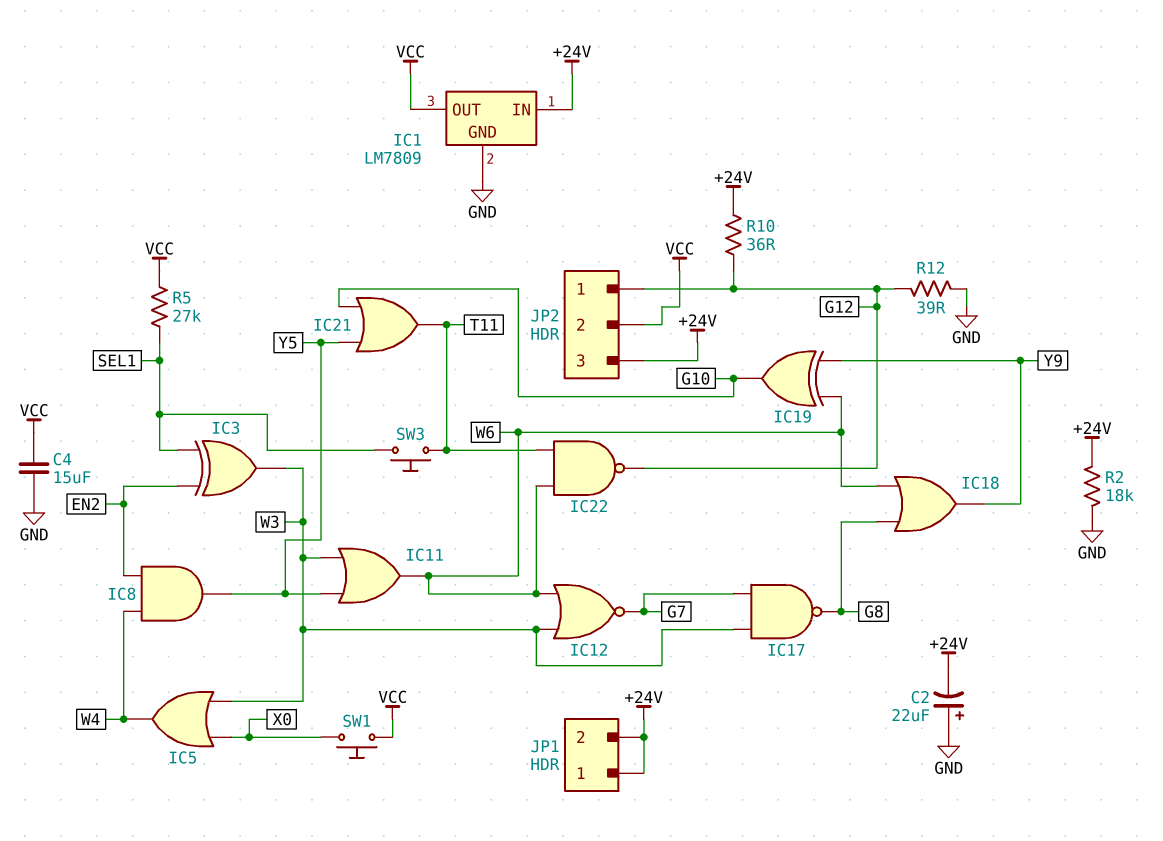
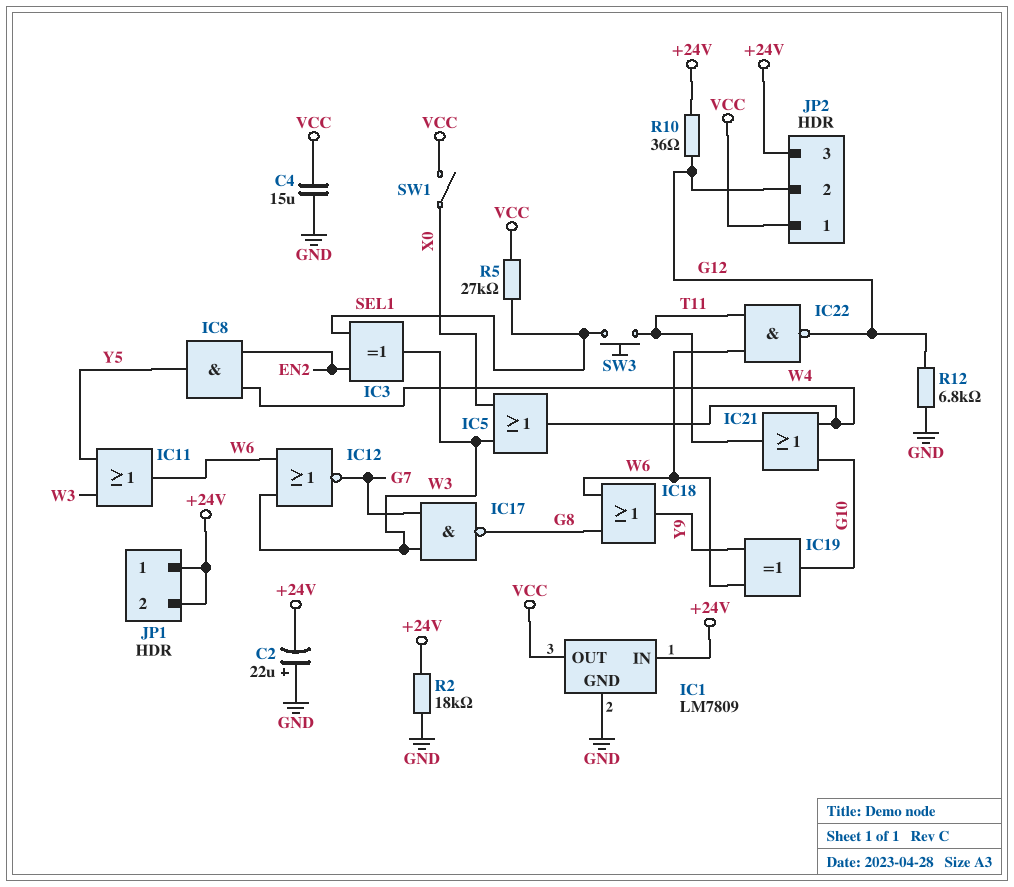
IC21: OR (in G10, in Y5, out T11) -> OR (in G10, in W4, out T11)
JP2 pin 1: G12 -> VCC
JP2 pin 2: VCC -> G12
R12: 39 (G12, GND) -> 6.8k (G12, GND)
SW1: button (VCC, X0) -> switch (VCC, X0)

